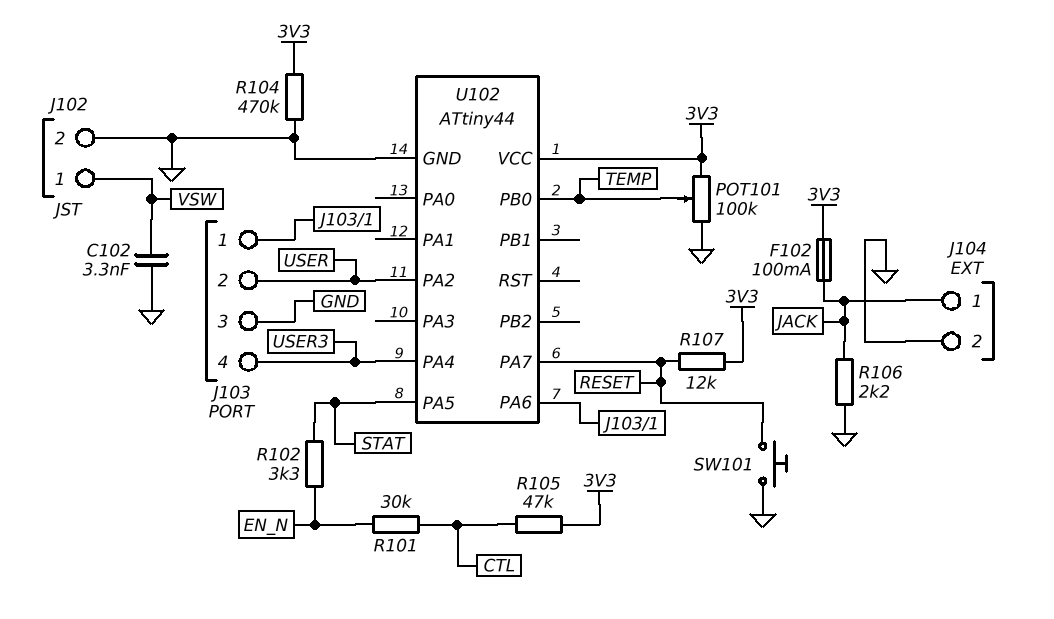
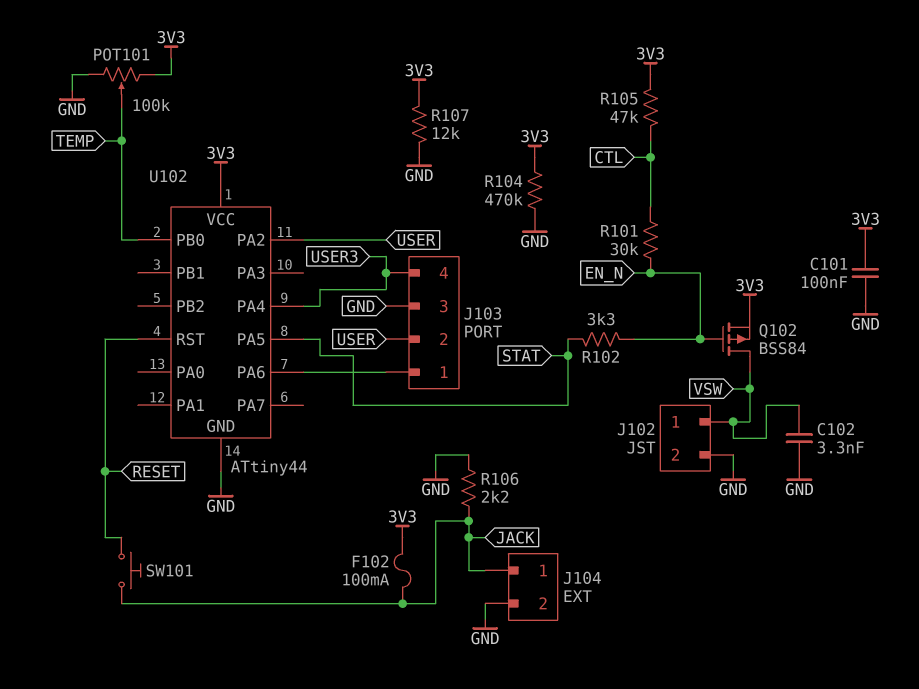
C101: none -> 100nF (3V3, GND)
Q102: none -> PMOS BSS84 (G EN_N, D VSW, S 3V3)
R107: 12k (3V3, RESET) -> 12k (3V3, GND)
SW101: button (GND, RESET) -> button (JACK, RESET)
U102 pin PA7: RESET -> none
U102 pin RST: none -> RESET

